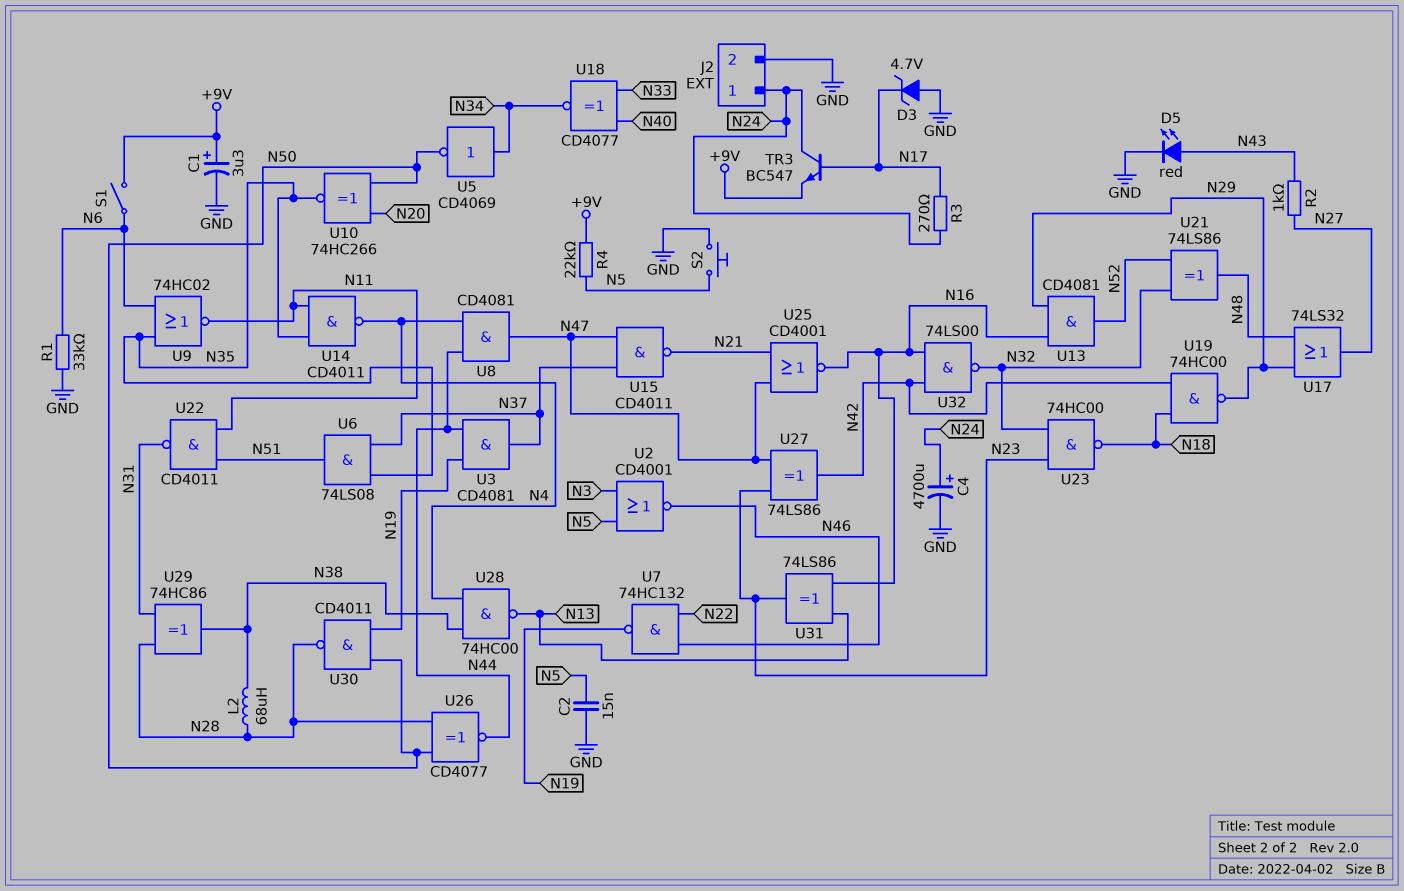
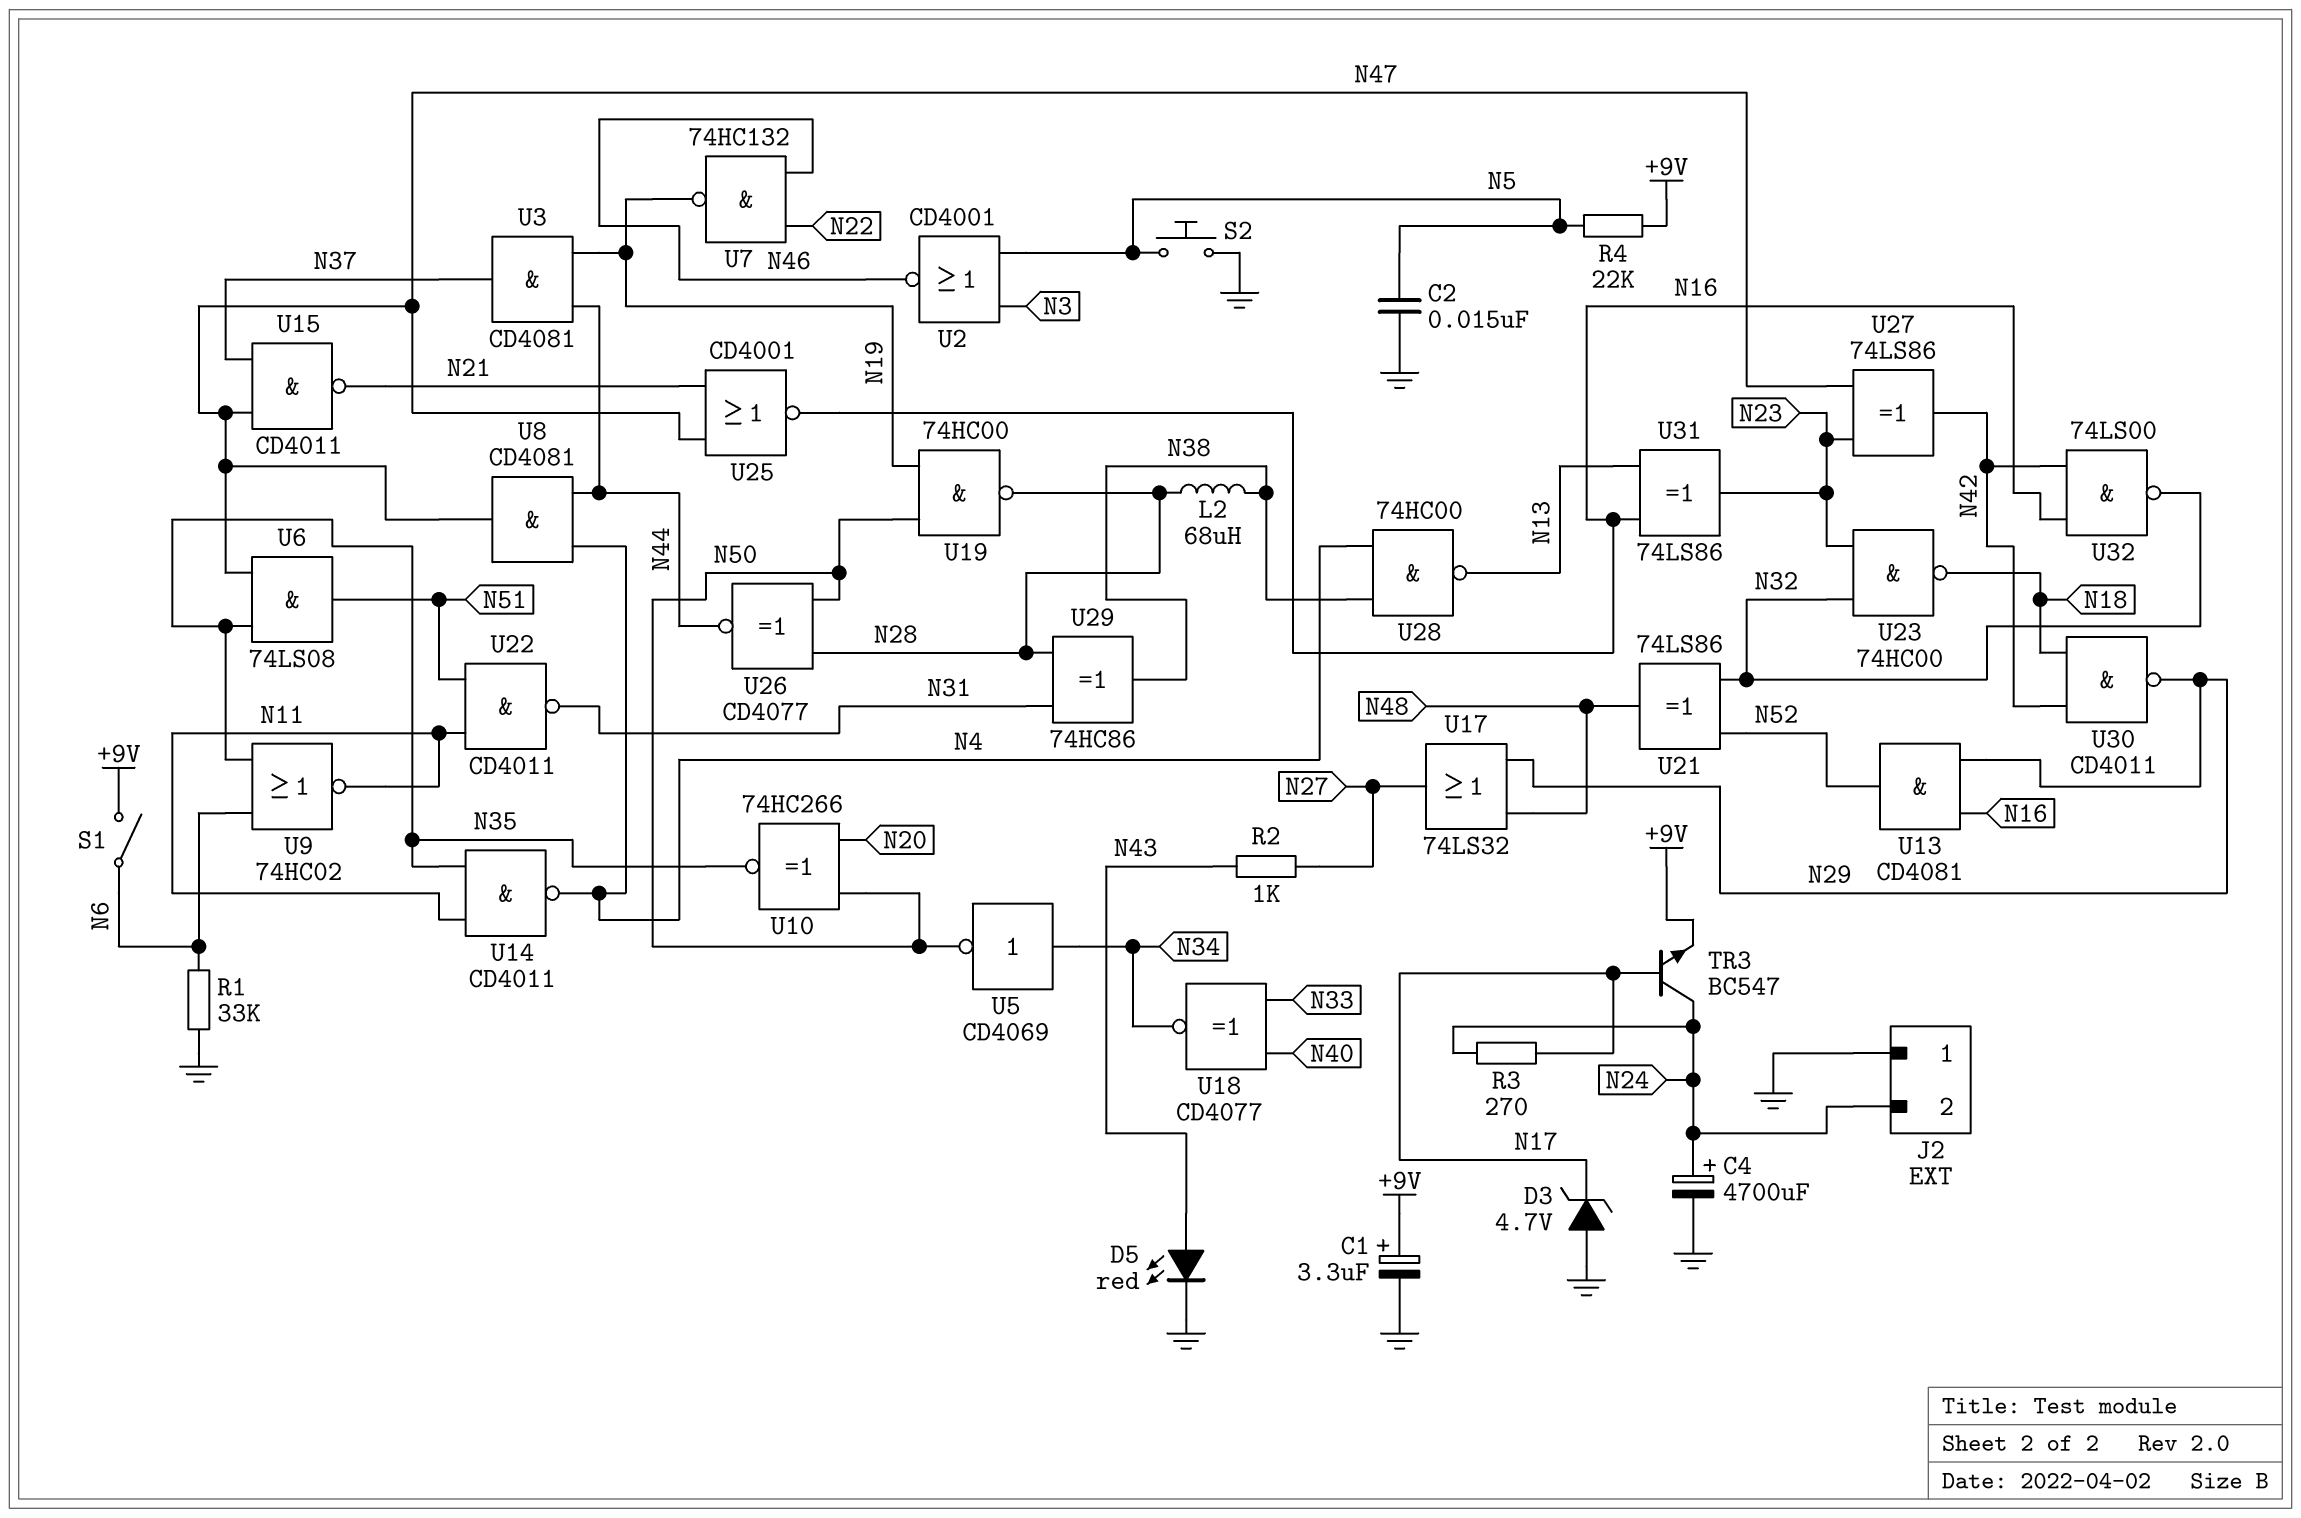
J2 pin 1: N24 -> GND
J2 pin 2: GND -> N24
U6: AND 74LS08 (in N35, in N37, out N51) -> AND 74LS08 (in N35, in N47, out N51)
U19: NAND 74HC00 (in N18, in N42, out N29) -> NAND 74HC00 (in N19, in N50, out N28)
U30: NAND CD4011 (in N19, in N50, out N28) -> NAND CD4011 (in N18, in N42, out N29)

